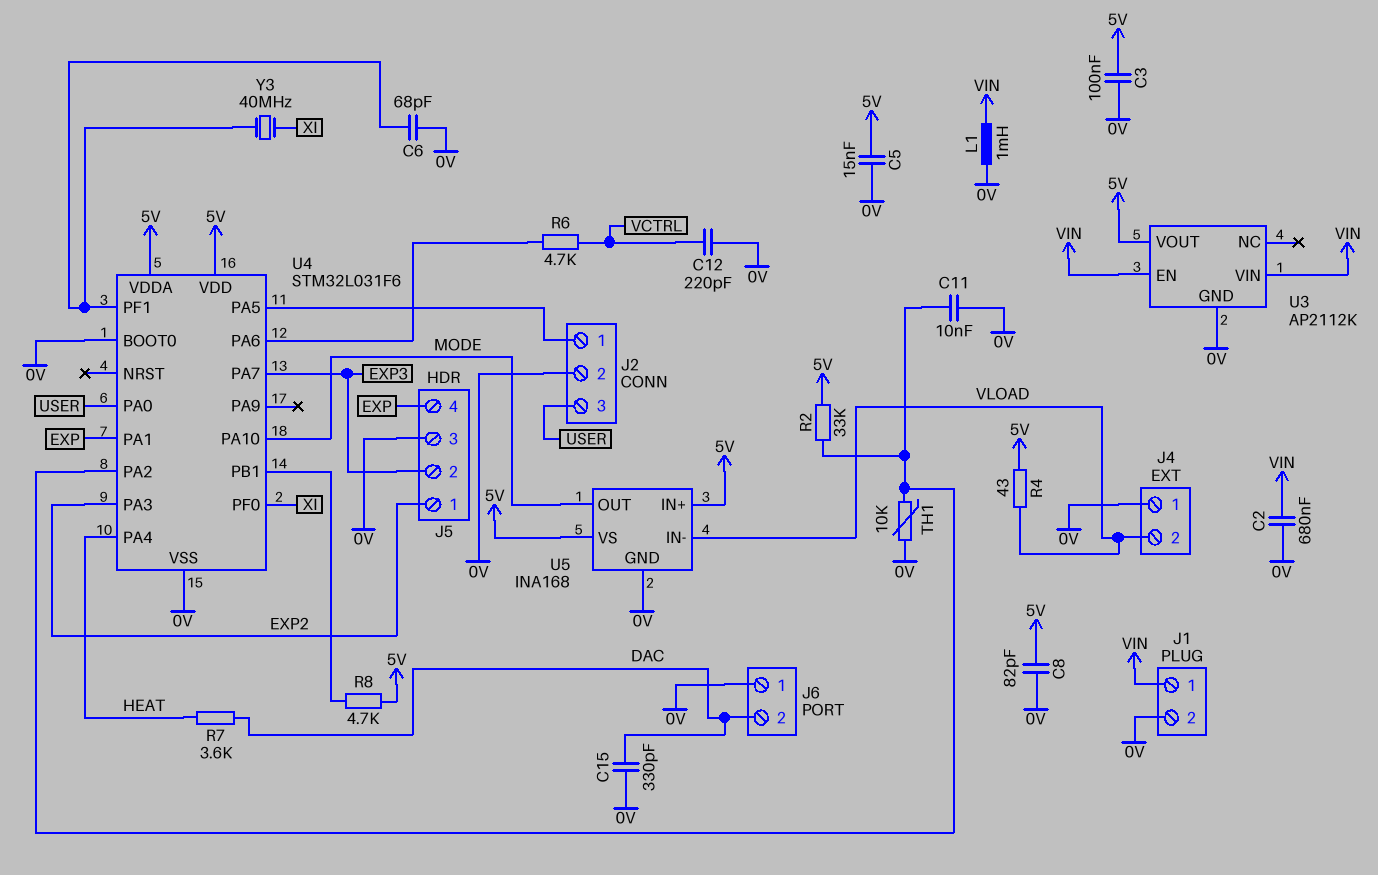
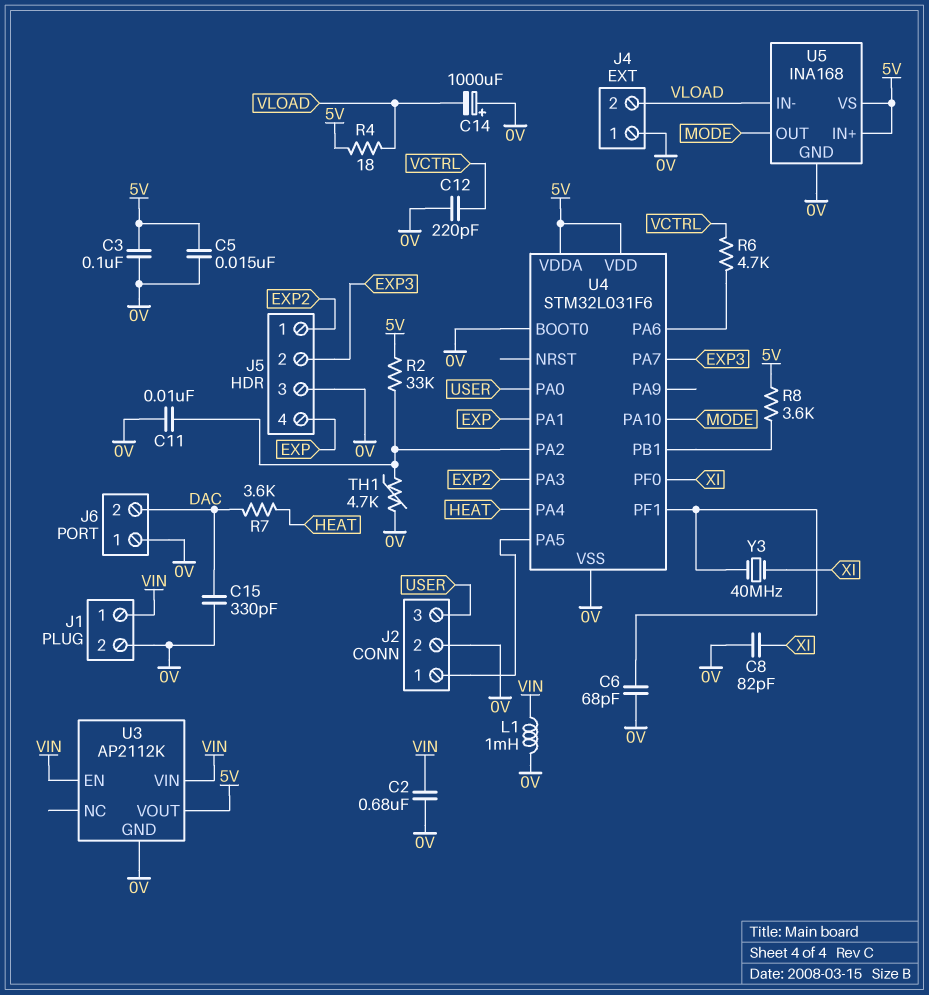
C8: 82pF (0V, 5V) -> 82pF (0V, XI)
C14: none -> 1000uF (plus 0V, minus VLOAD)
R4: 43 (5V, VLOAD) -> 18 (5V, VLOAD)
R8: 4.7k (5V, U4/PB1) -> 3.6k (5V, U4/PB1)
TH1: 10k (0V, U4/PA2) -> 4.7k (0V, U4/PA2)

